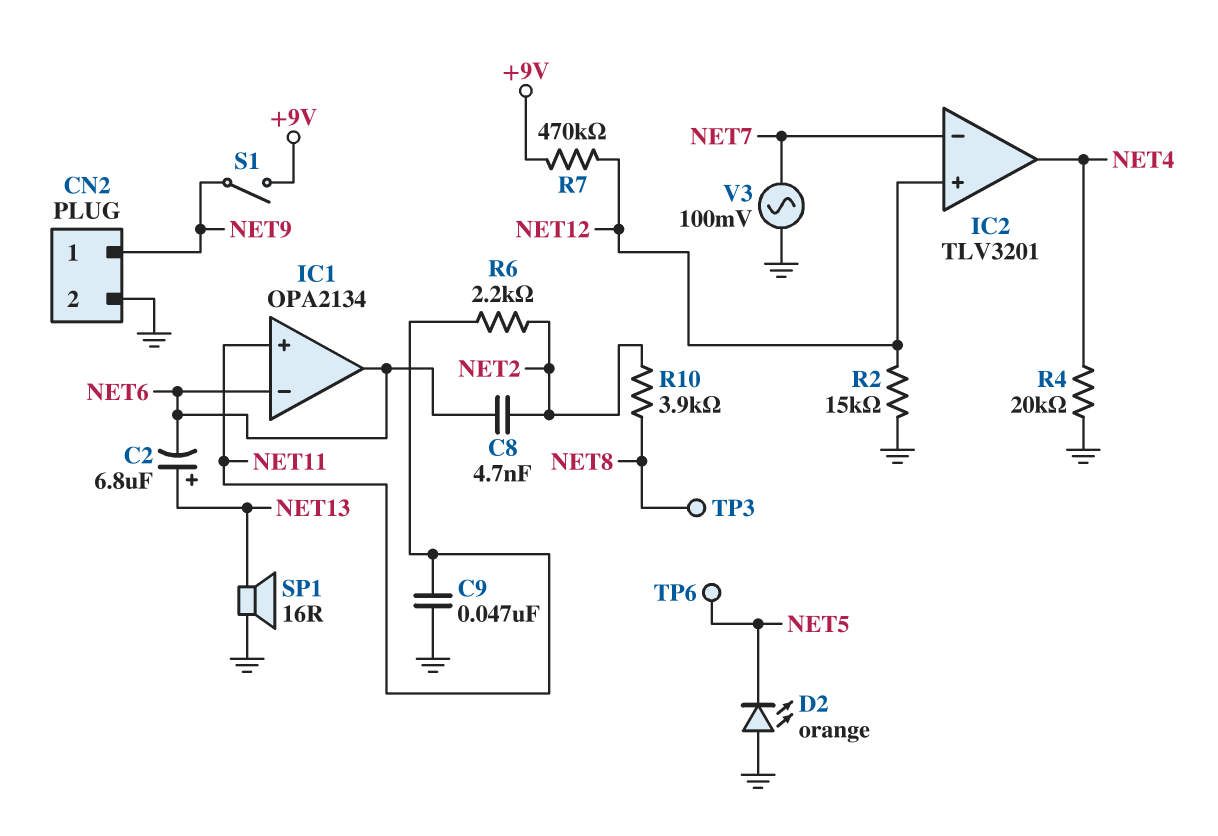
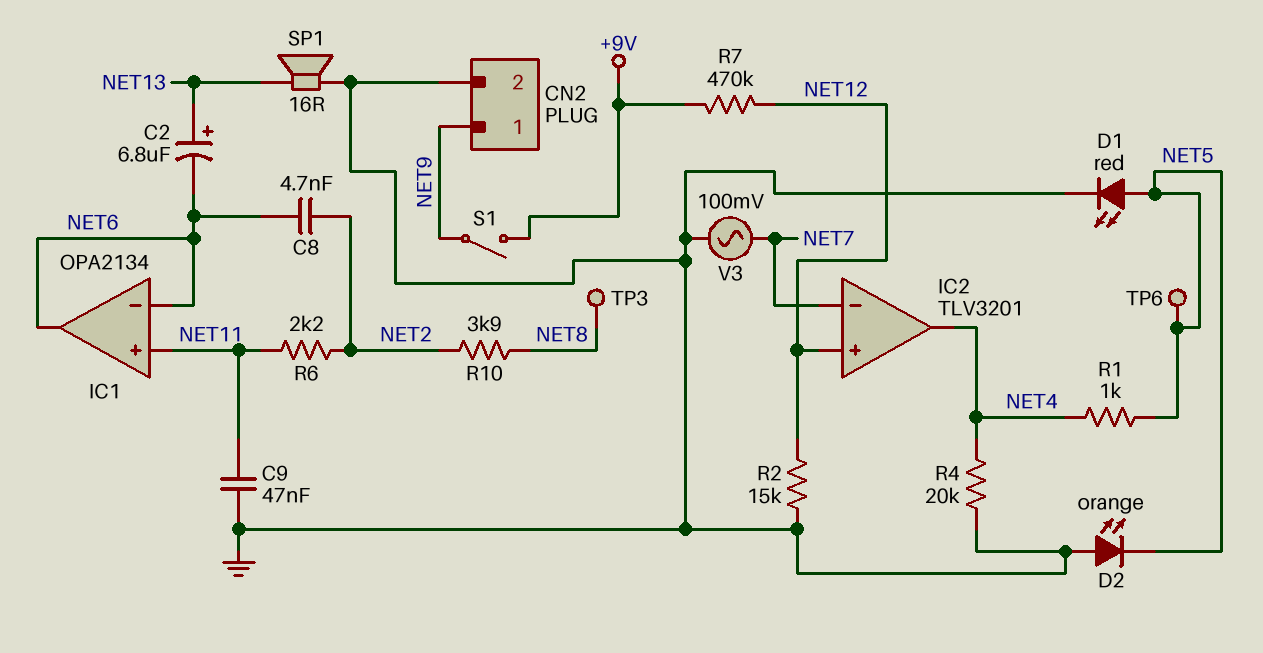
D1: none -> LED red (A NET5, K GND)
R1: none -> 1k (NET4, NET5)

